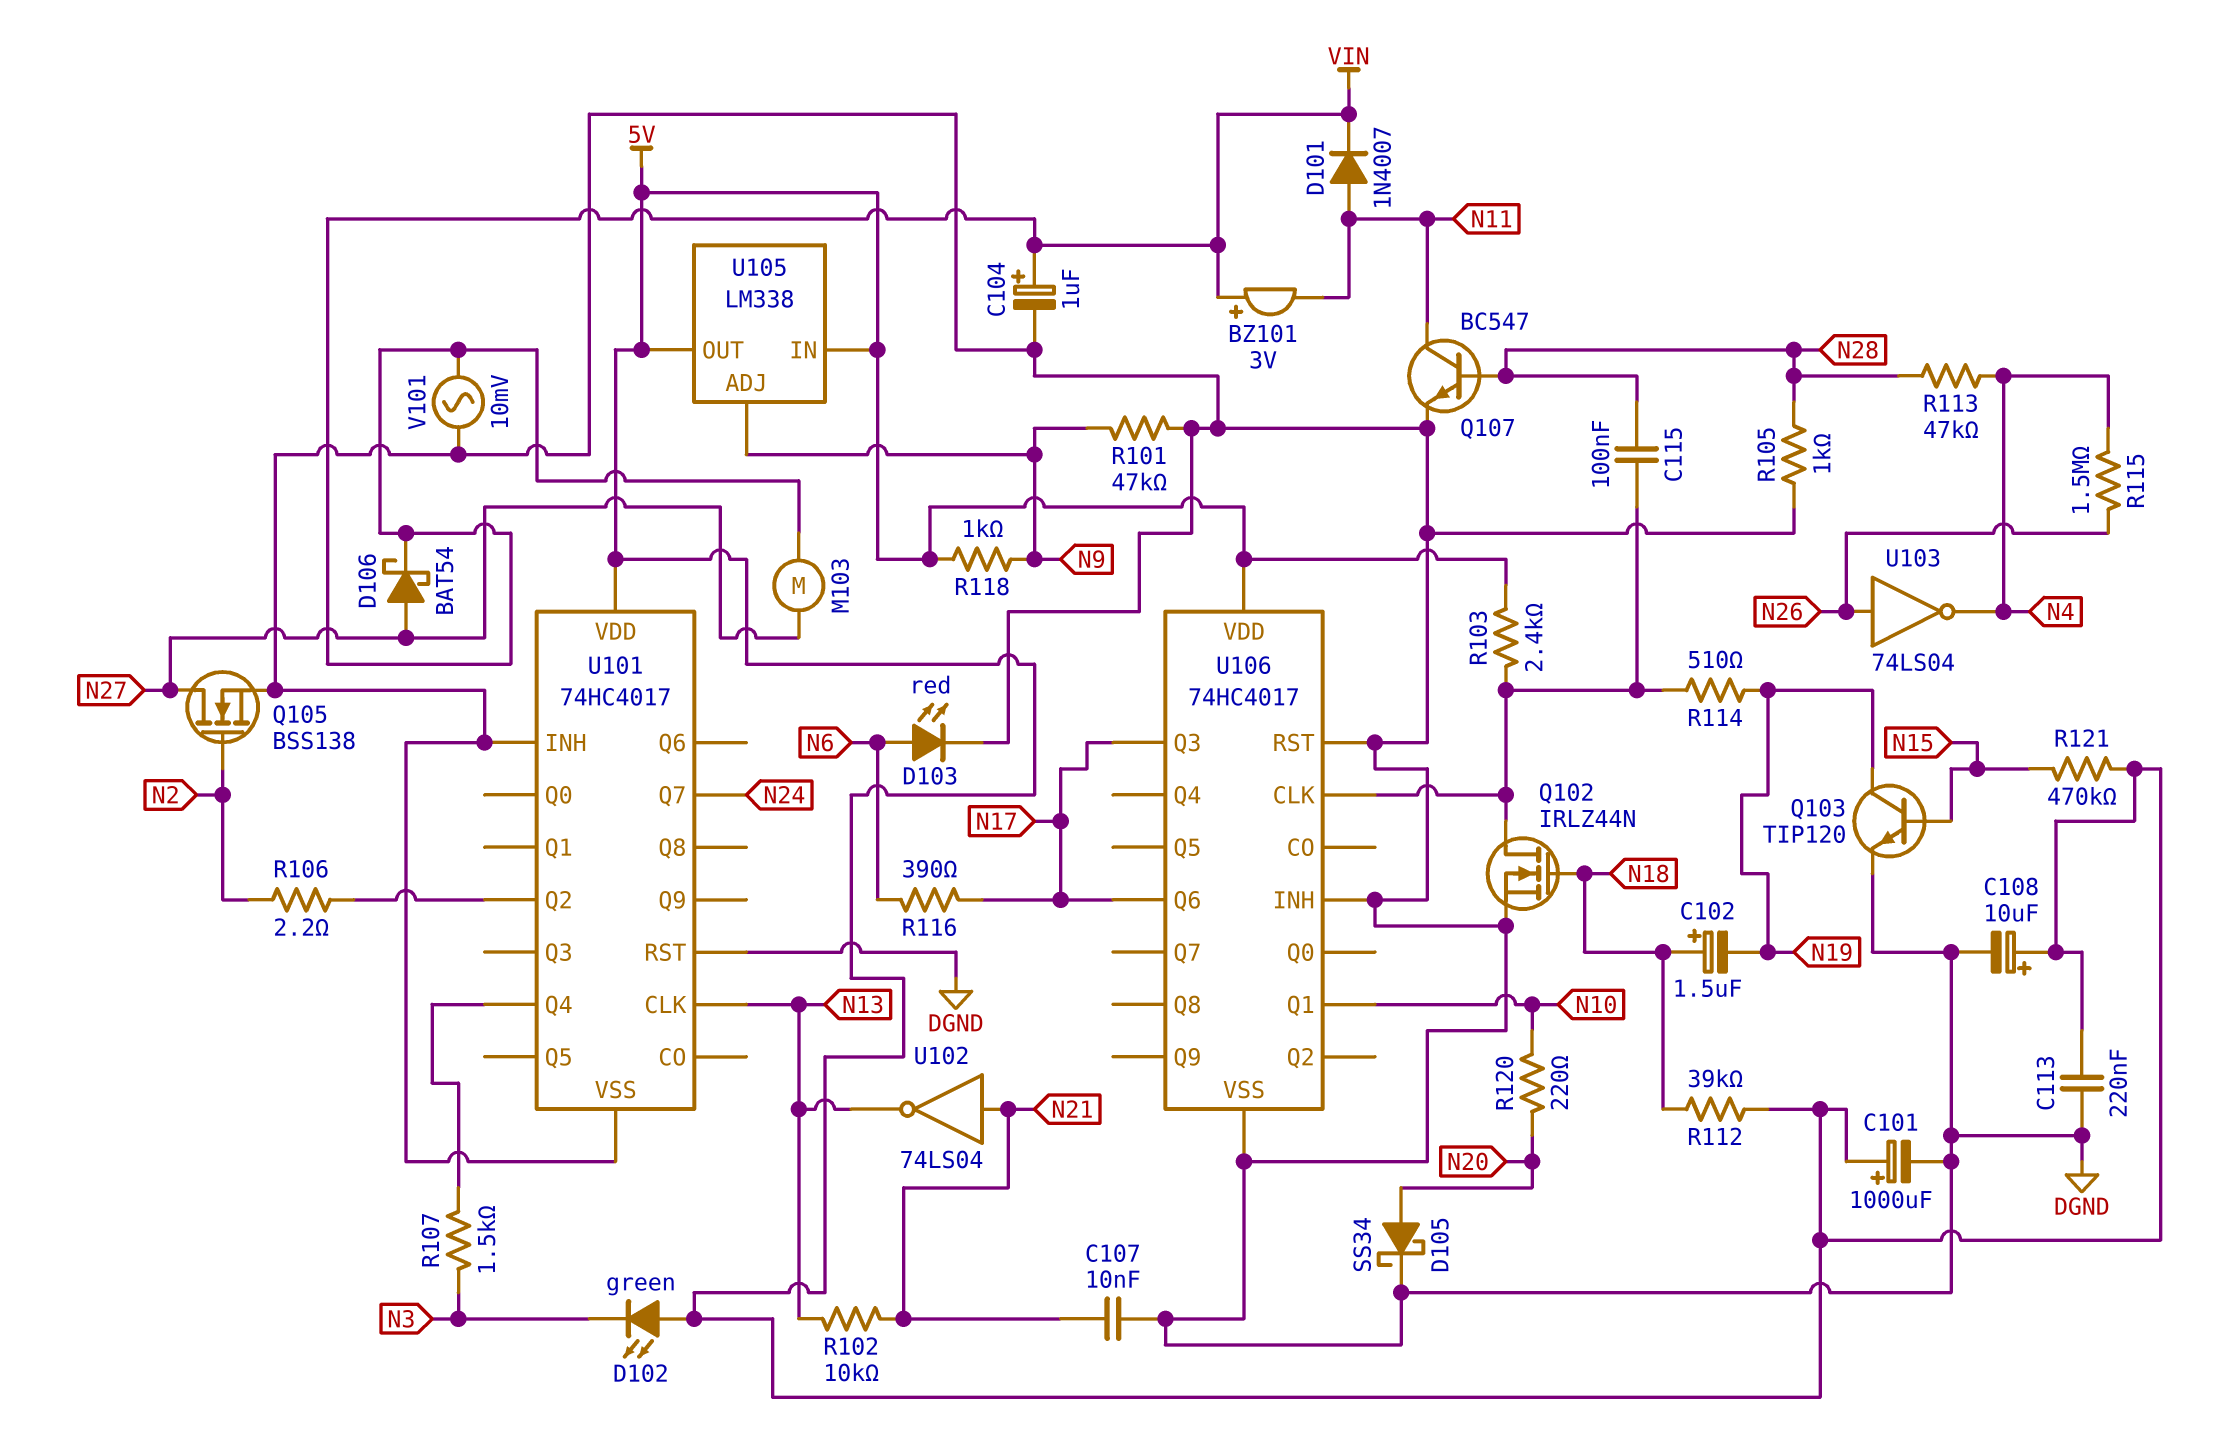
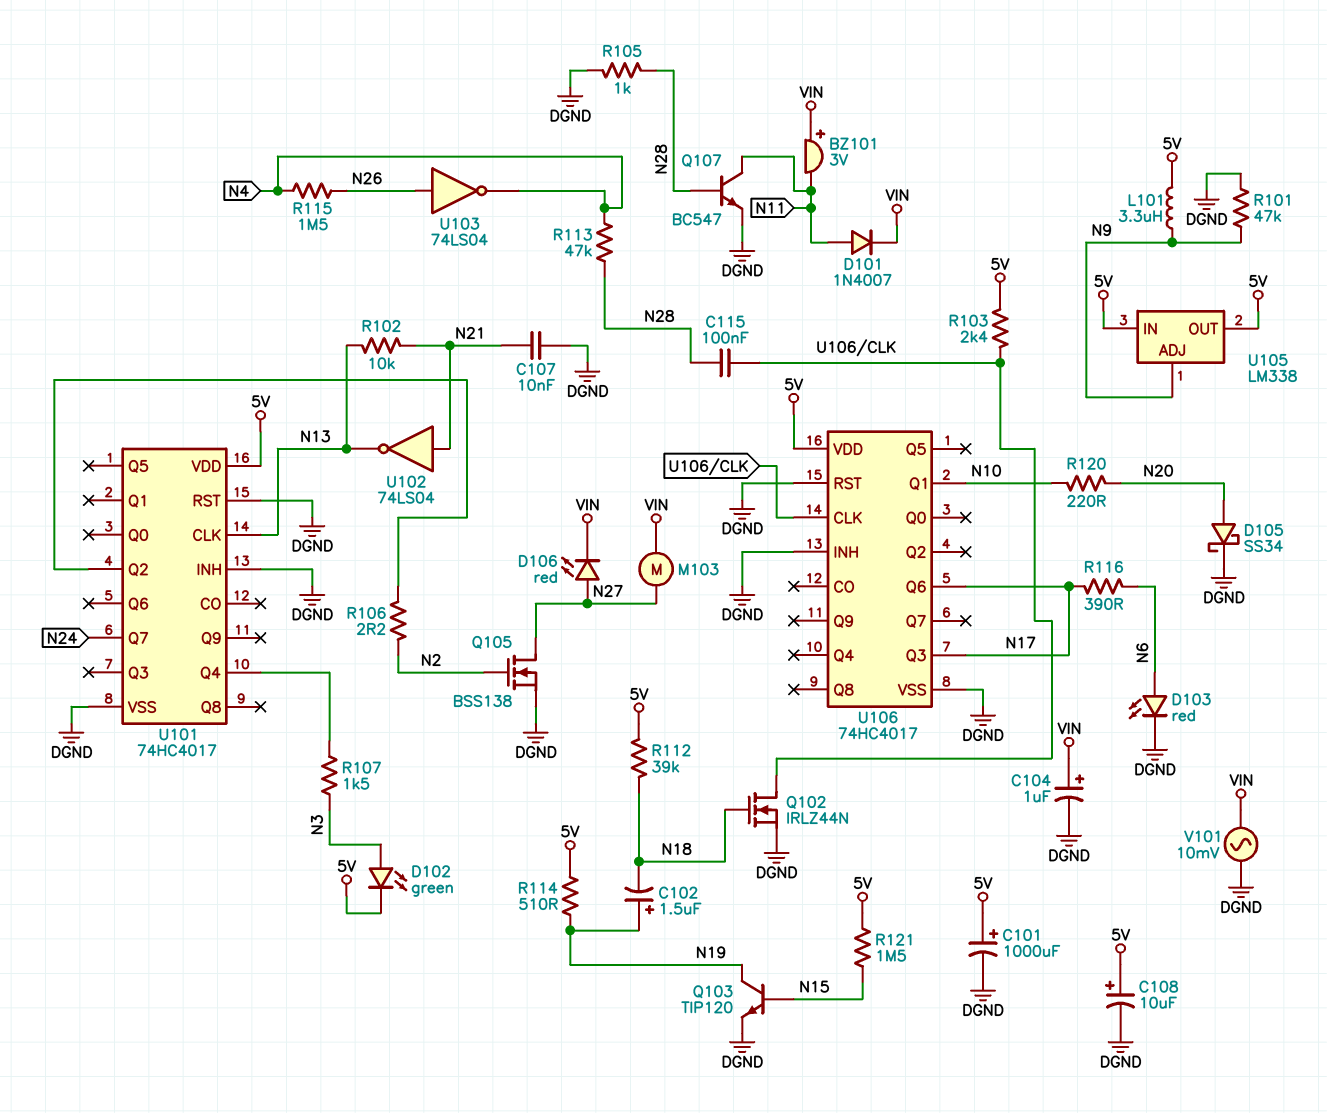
C102: 1.5uF (plus N18, minus N19) -> 1.5uF (plus N19, minus N18)
C113: 220nF (5V, DGND) -> none
D102: LED green (A 5V, K N3) -> LED green (A N3, K 5V)
D106: schottky BAT54 (A N27, K VIN) -> LED red (A N27, K VIN)
L101: none -> 3.3uH (5V, N9)
R114: 510 (N19, U106/CLK) -> 510 (5V, N19)
R118: 1k (5V, N9) -> none
R121: 470k (5V, N15) -> 1.5M (5V, N15)

